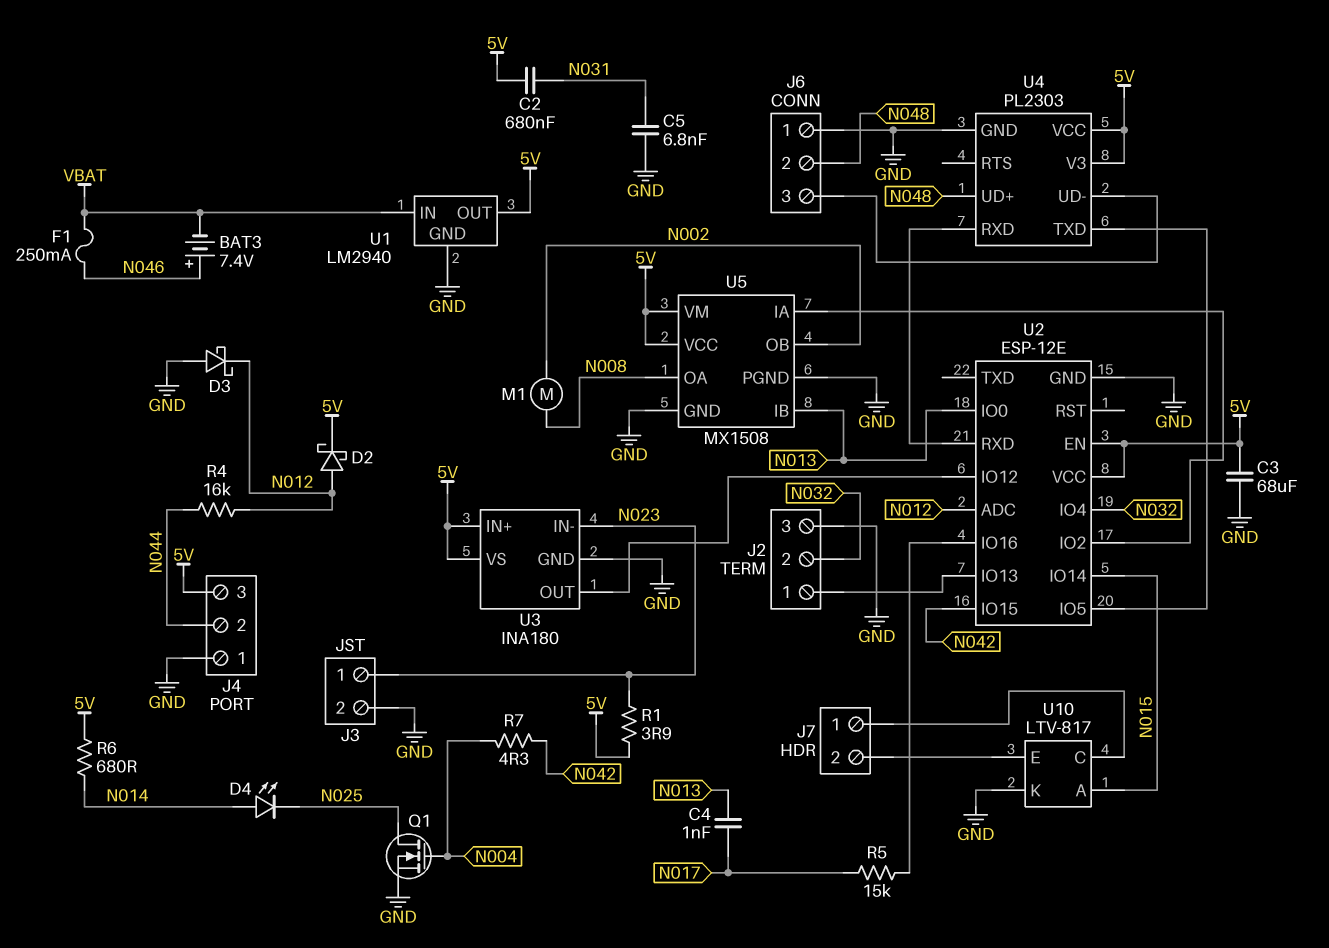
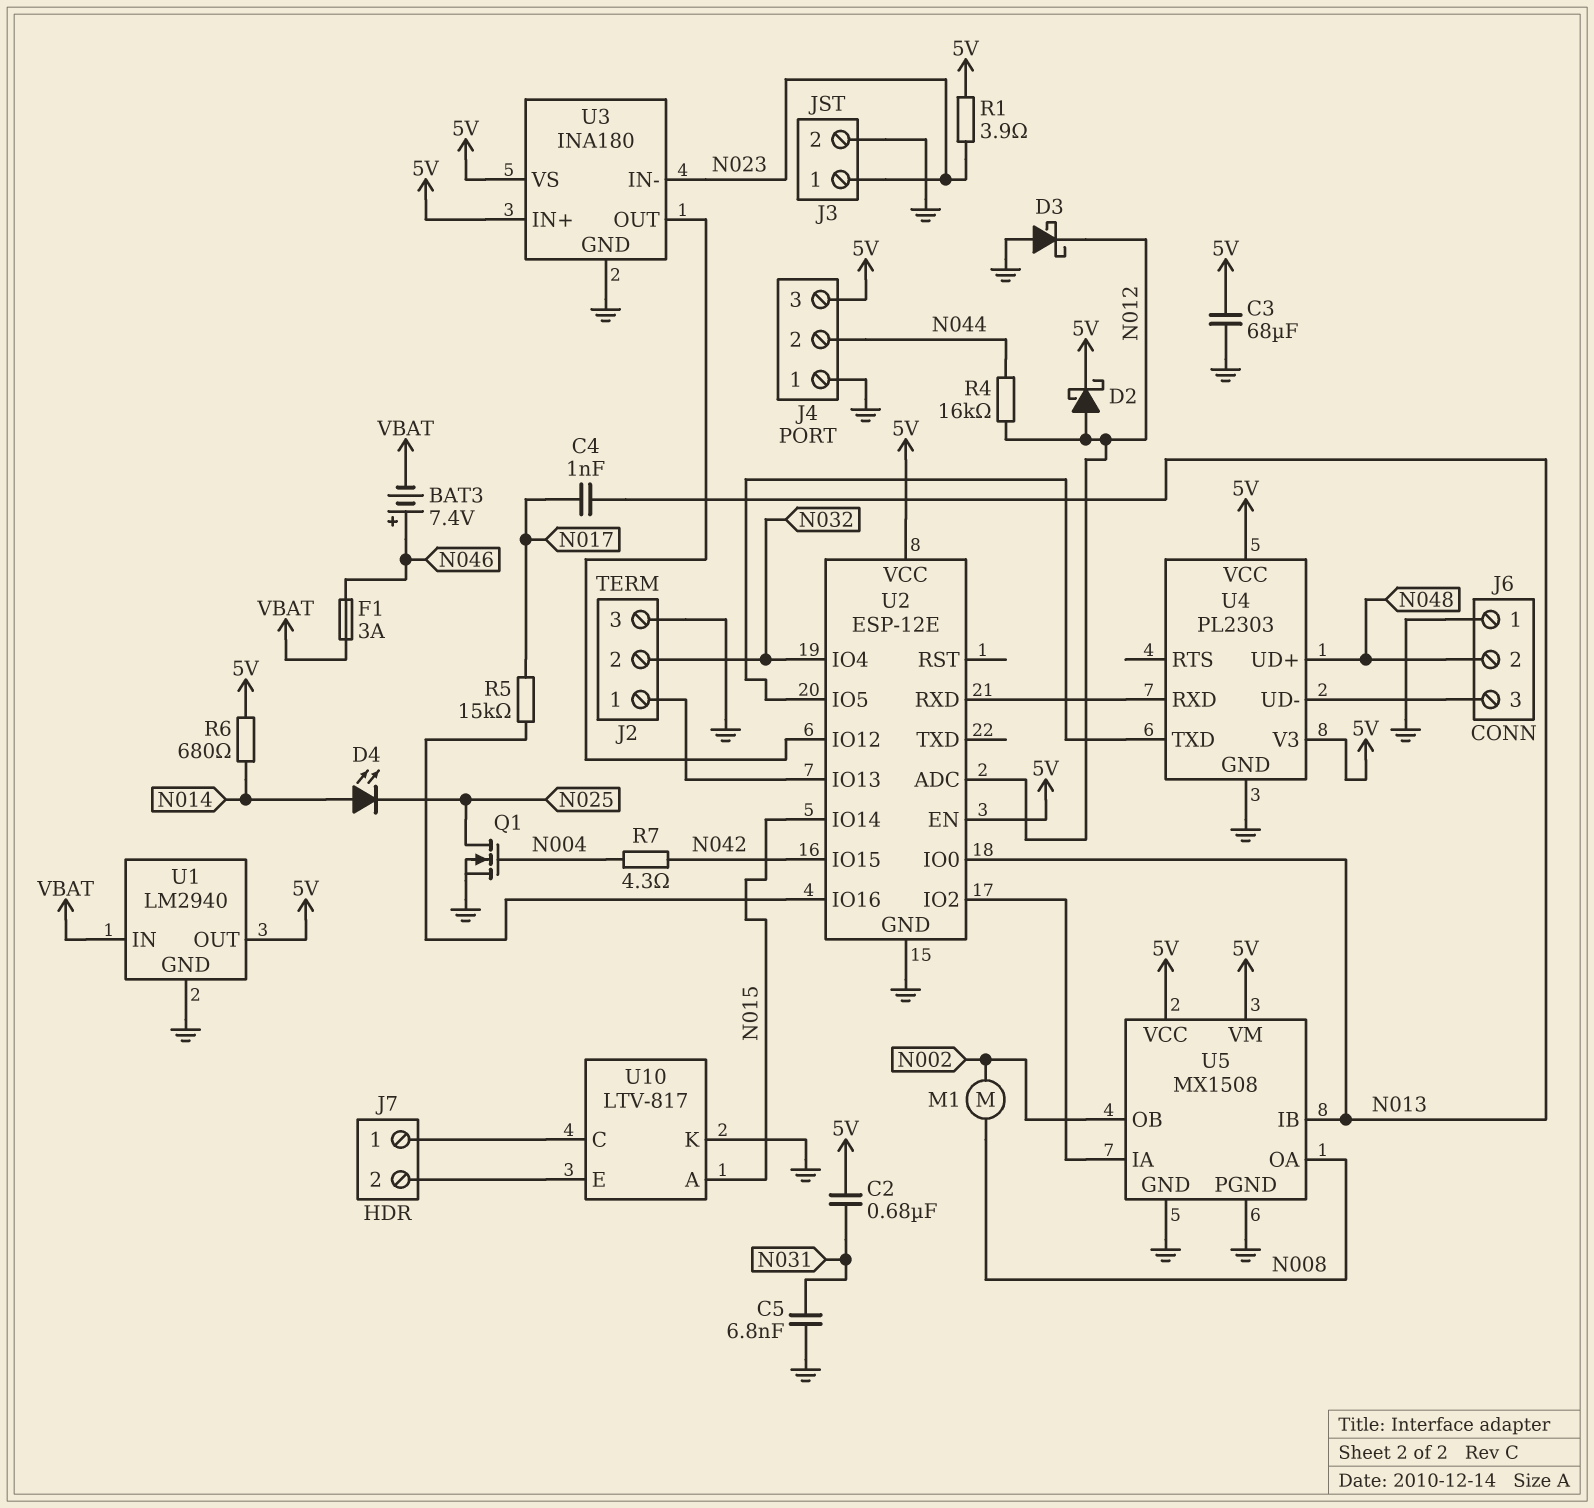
F1: 250mA (N046, VBAT) -> 3A (N046, VBAT)

